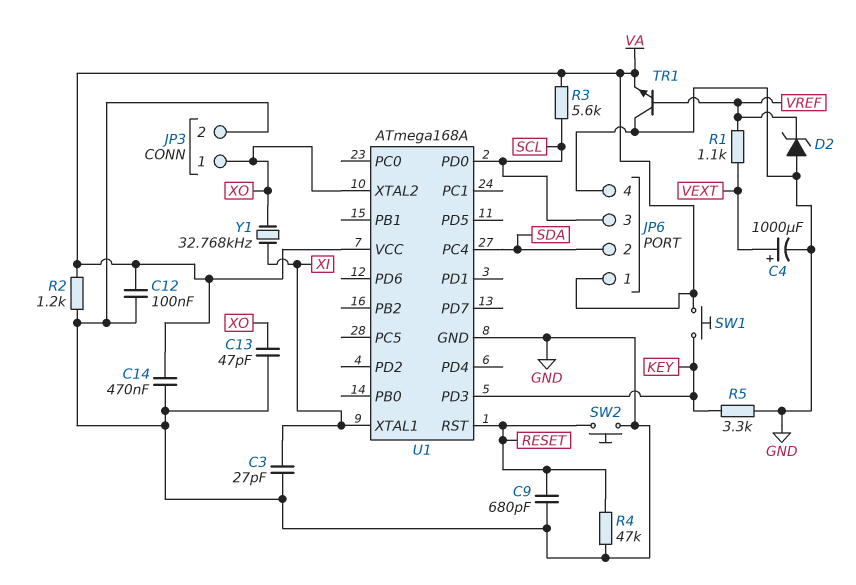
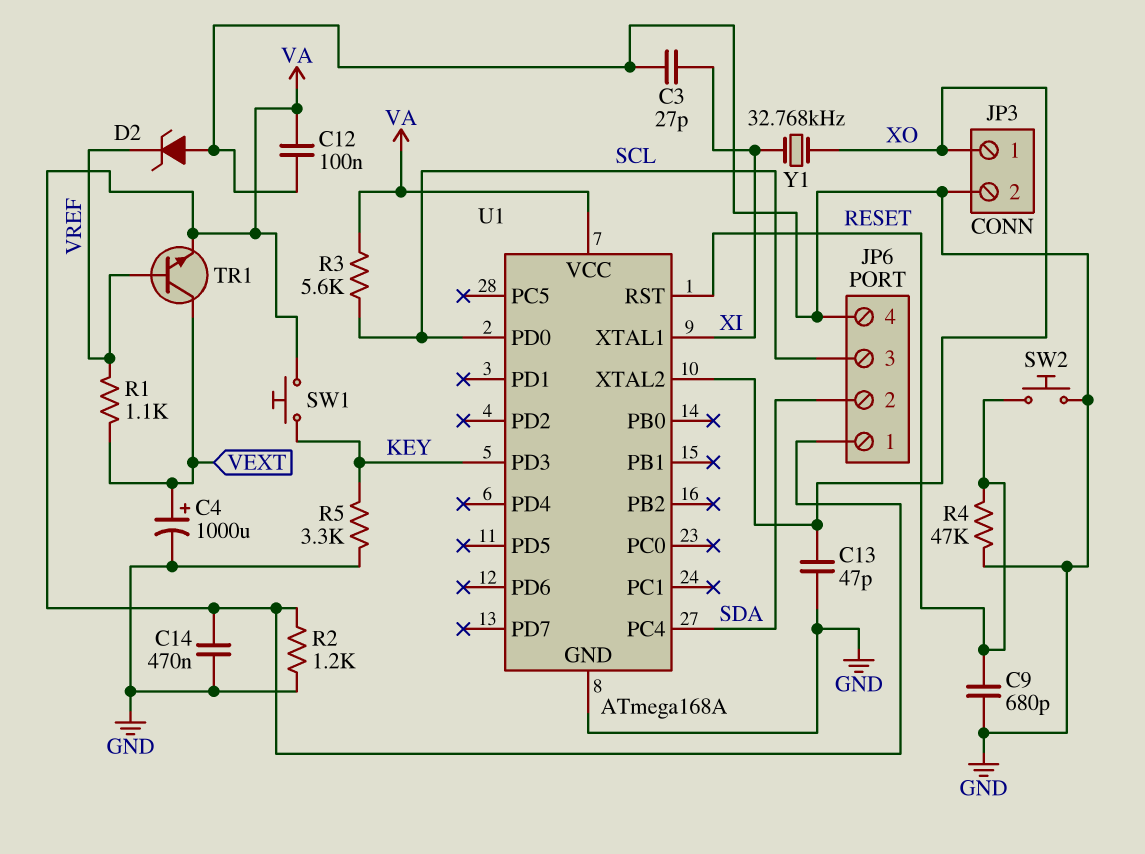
TR1: NPN (B VREF, C GND, E VA) -> NPN (B VREF, C VEXT, E VA)

